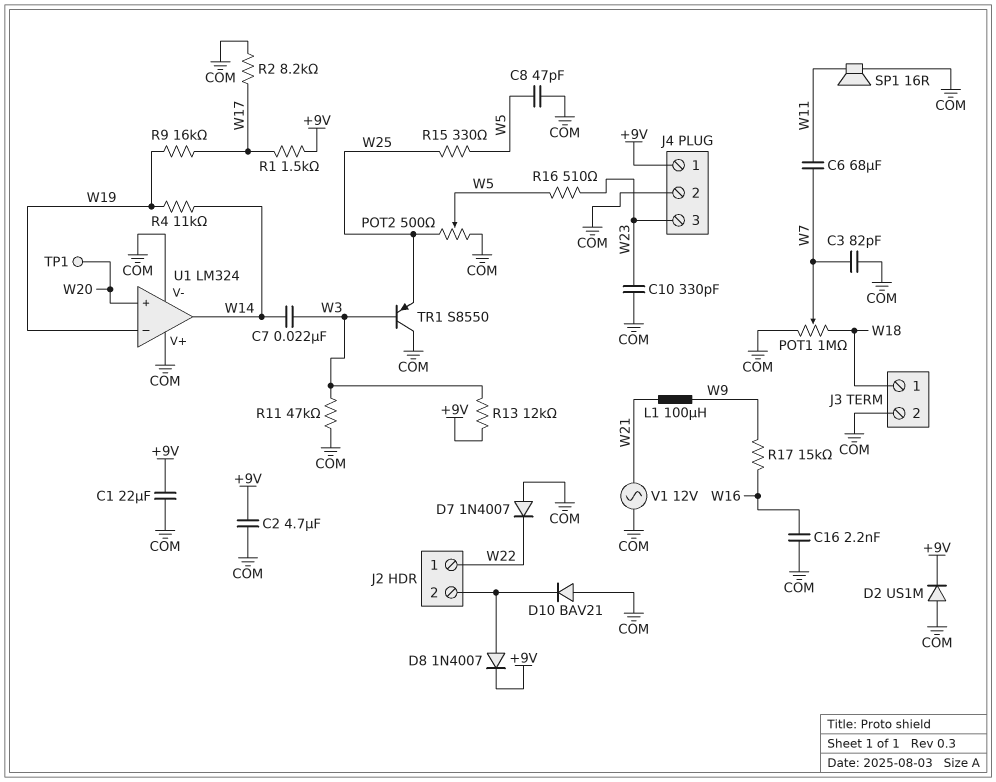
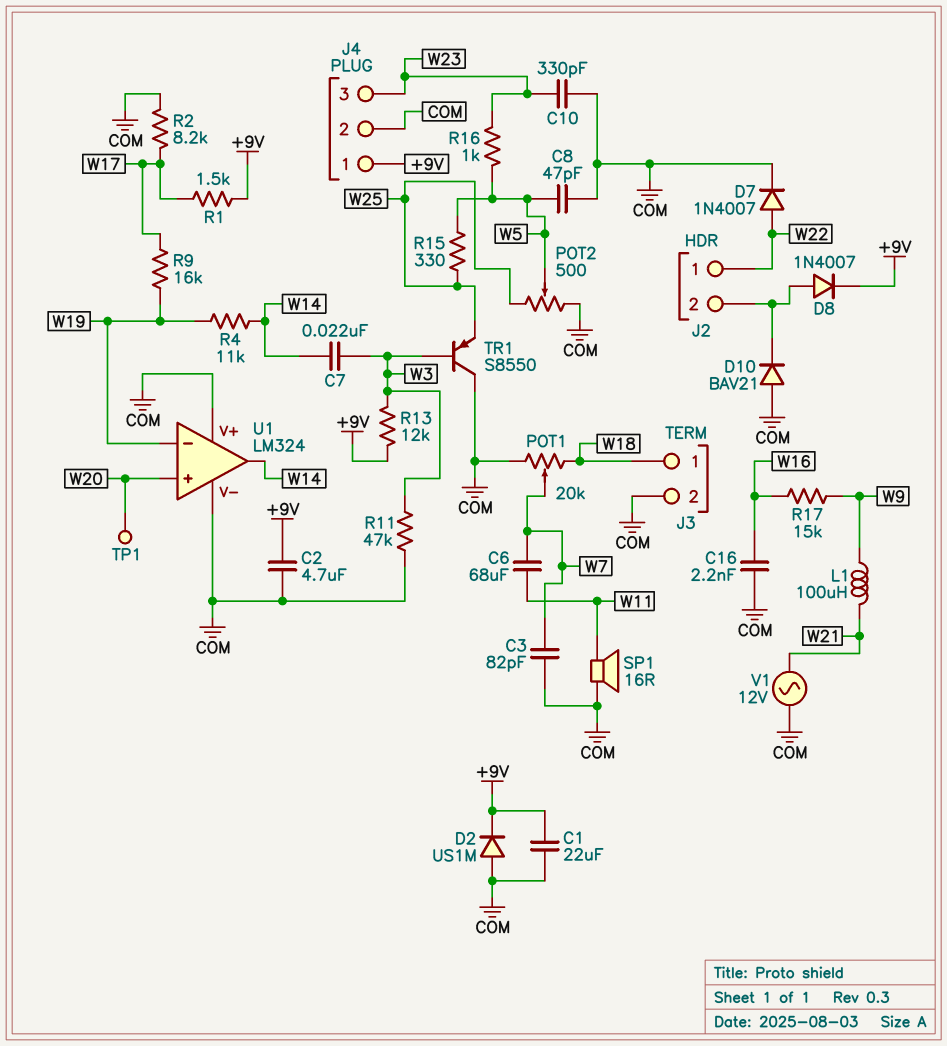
D7: diode 1N4007 (A COM, K W22) -> diode 1N4007 (A W22, K COM)
POT1: 1M (COM, W18, wiper W7) -> 20k (COM, W18, wiper W7)
R16: 510 (W5, W23) -> 1k (W5, W23)

